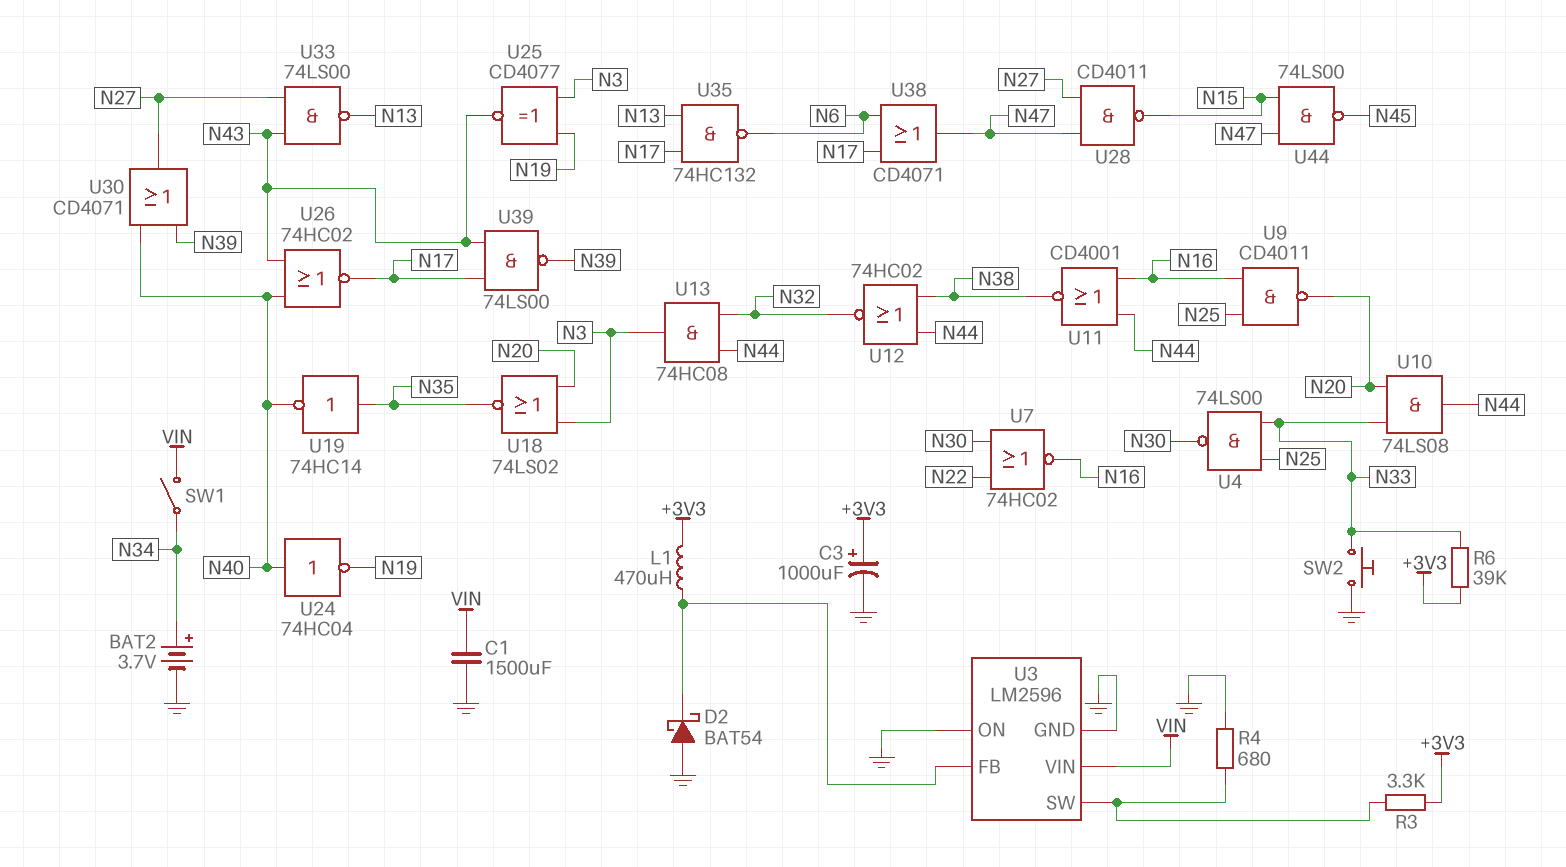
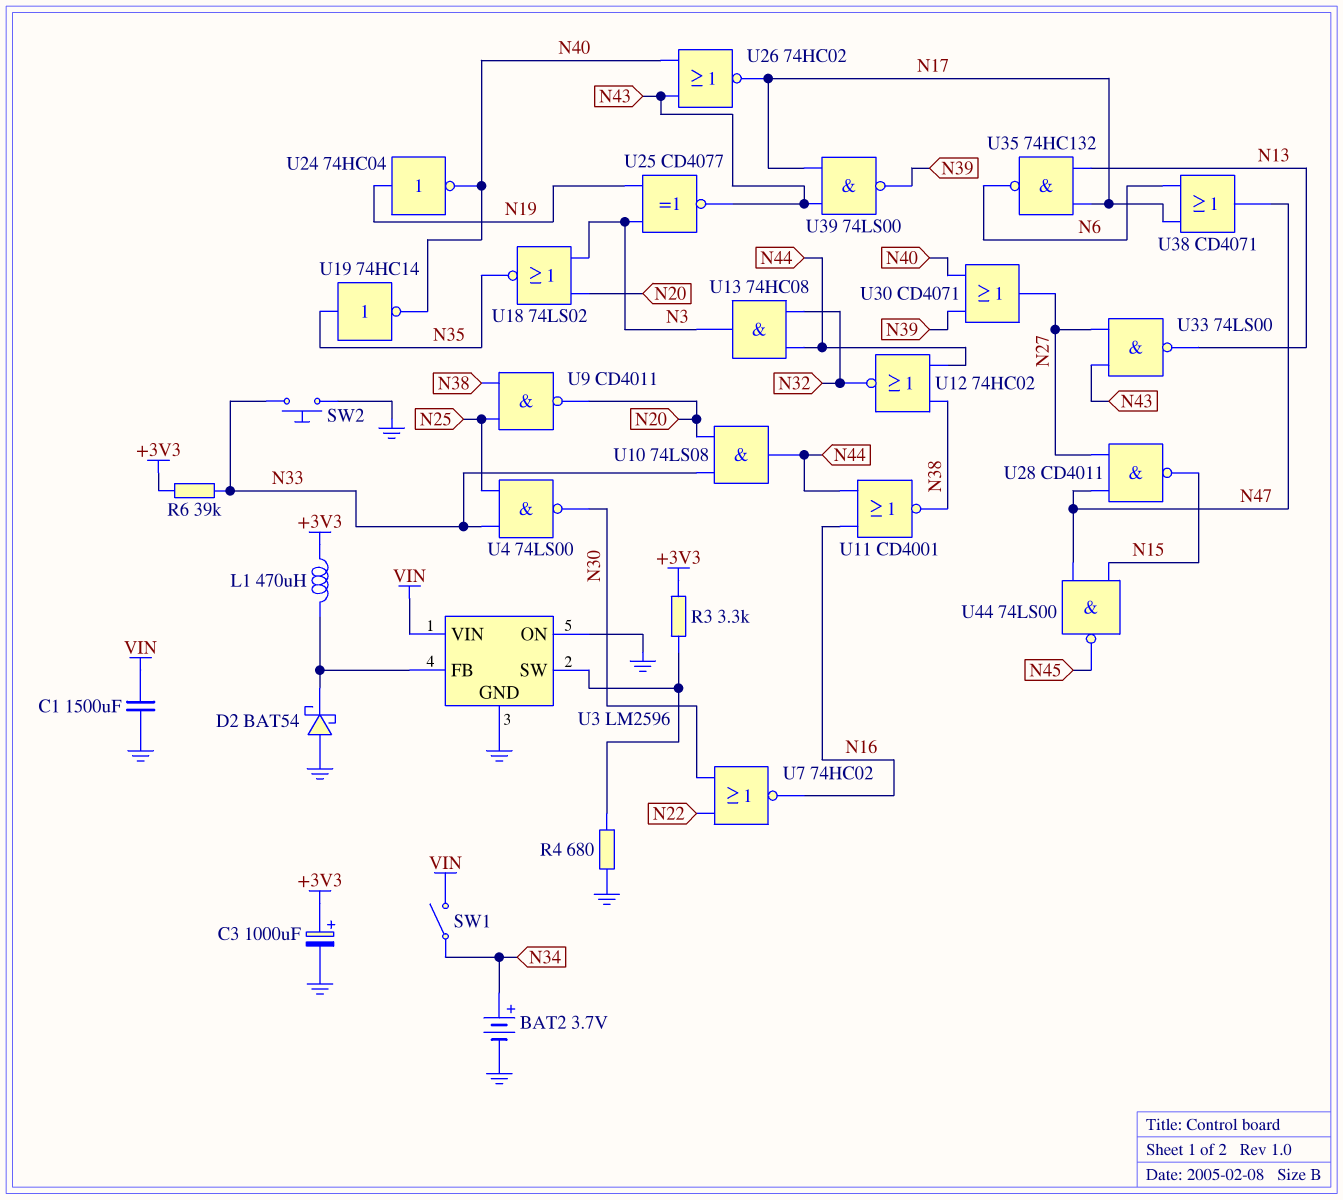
U9: NAND CD4011 (in N16, in N25, out N20) -> NAND CD4011 (in N25, in N38, out N20)
U24: NOT 74HC04 (in N40, out N19) -> NOT 74HC04 (in N19, out N40)

